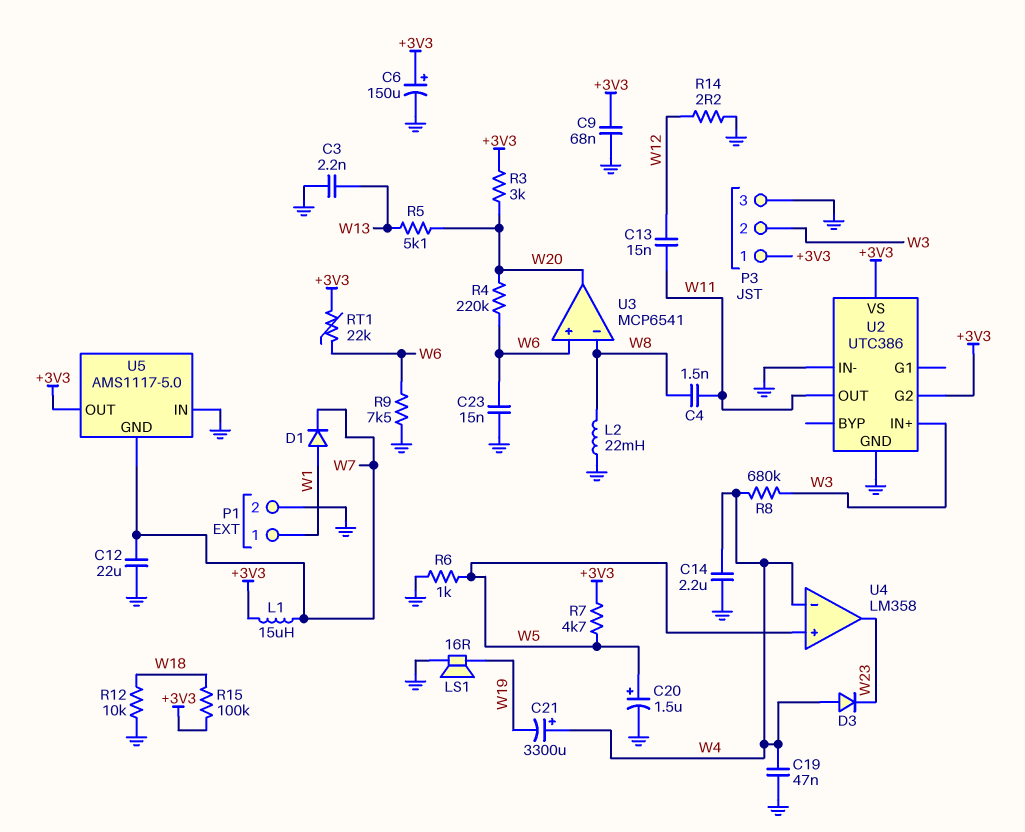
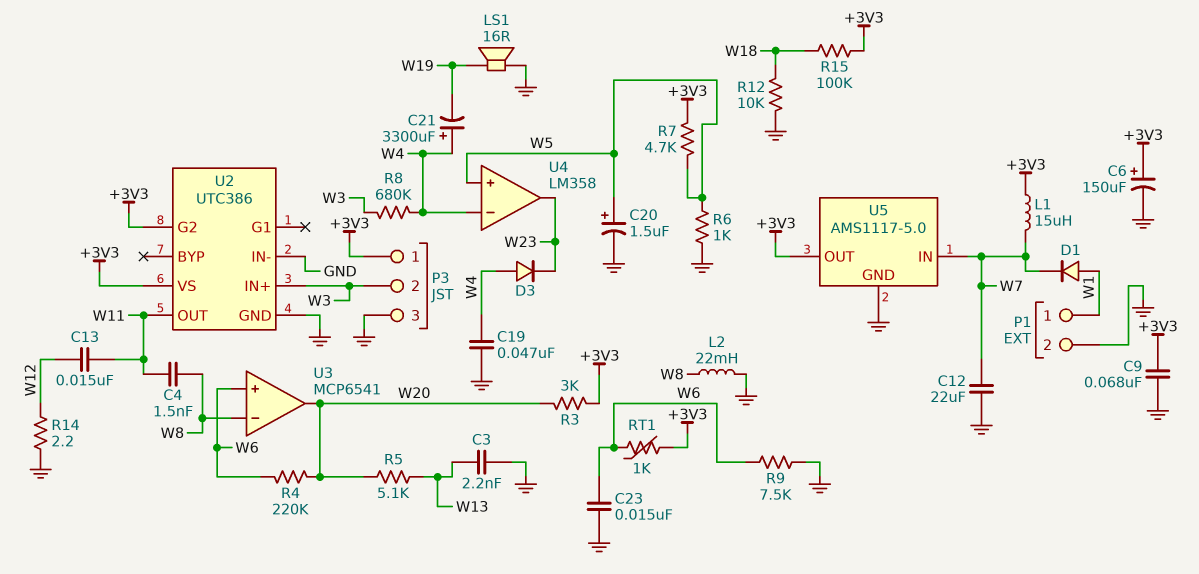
C14: 2.2uF (GND, W4) -> none
RT1: 22k (+3V3, W6) -> 1k (+3V3, W6)
U5 pin GND: W7 -> GND
U5 pin IN: GND -> W7

